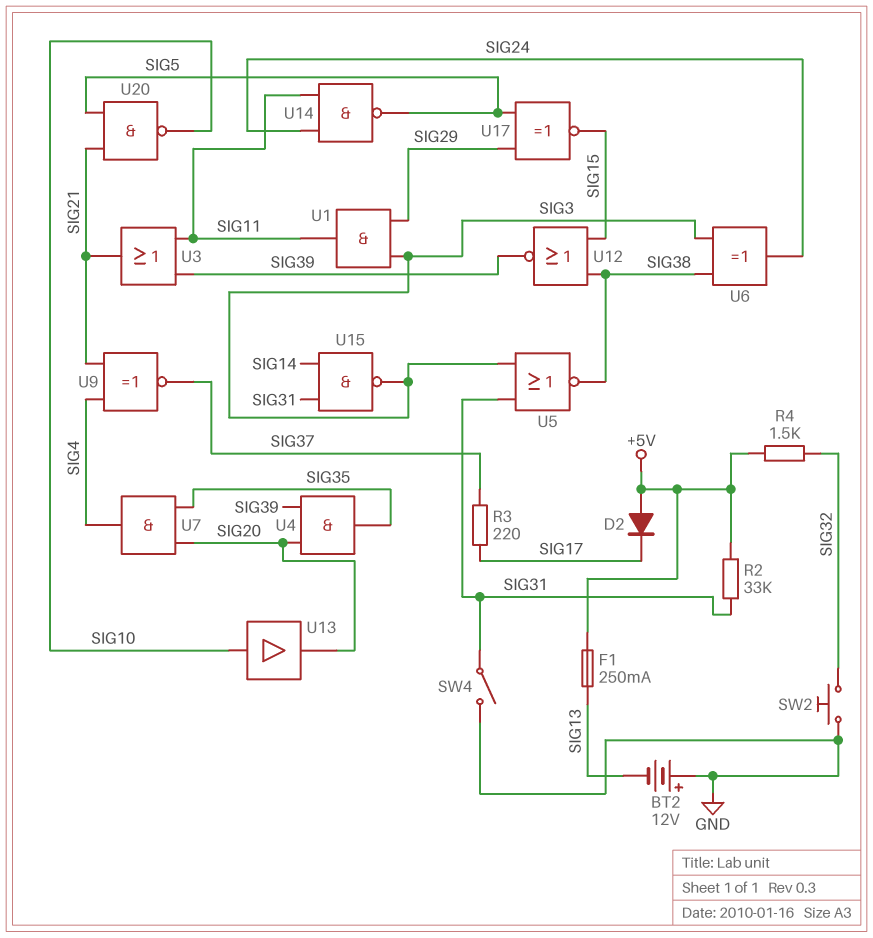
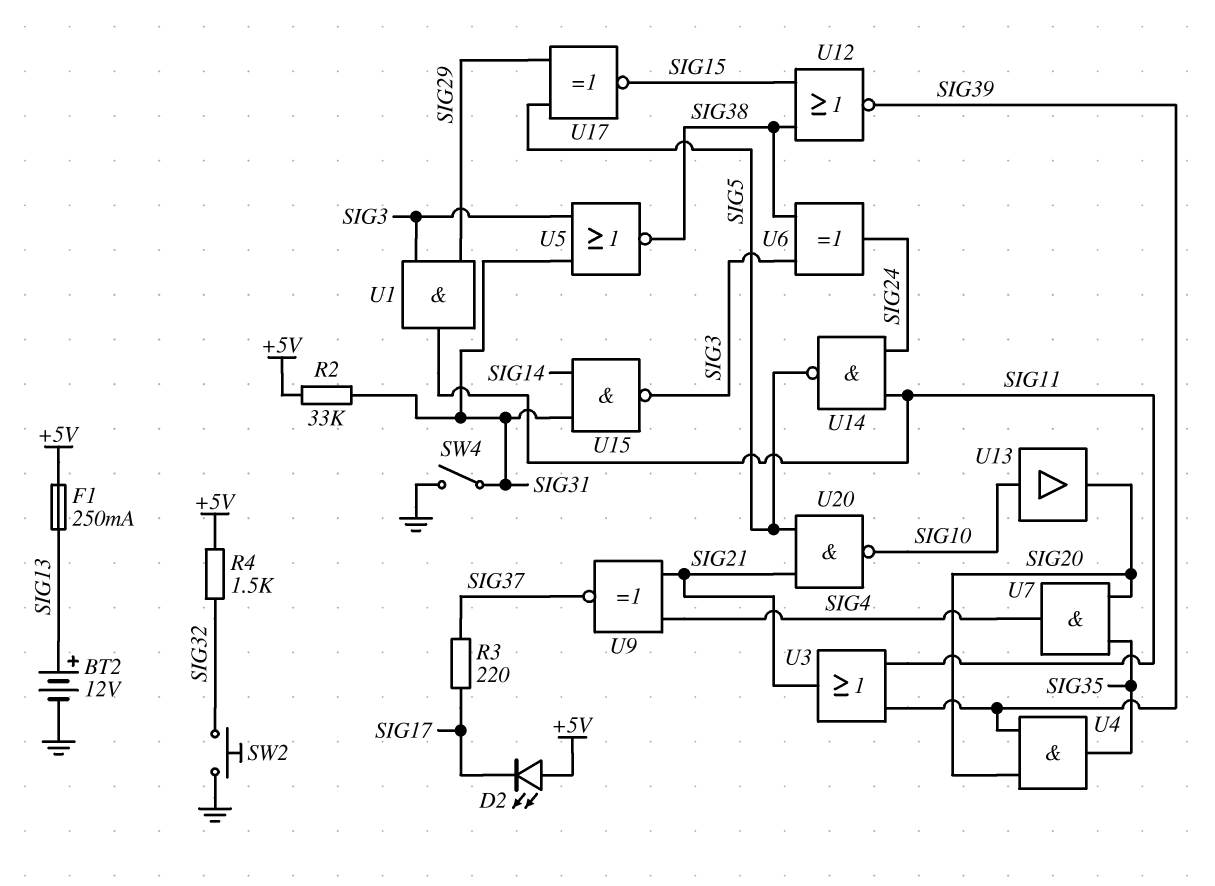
BT2: 12V (plus GND, minus SIG13) -> 12V (plus SIG13, minus GND)
D2: diode (A +5V, K SIG17) -> LED (A +5V, K SIG17)

